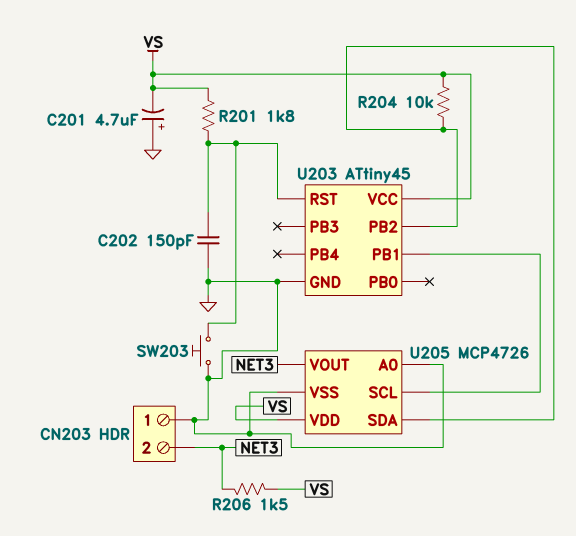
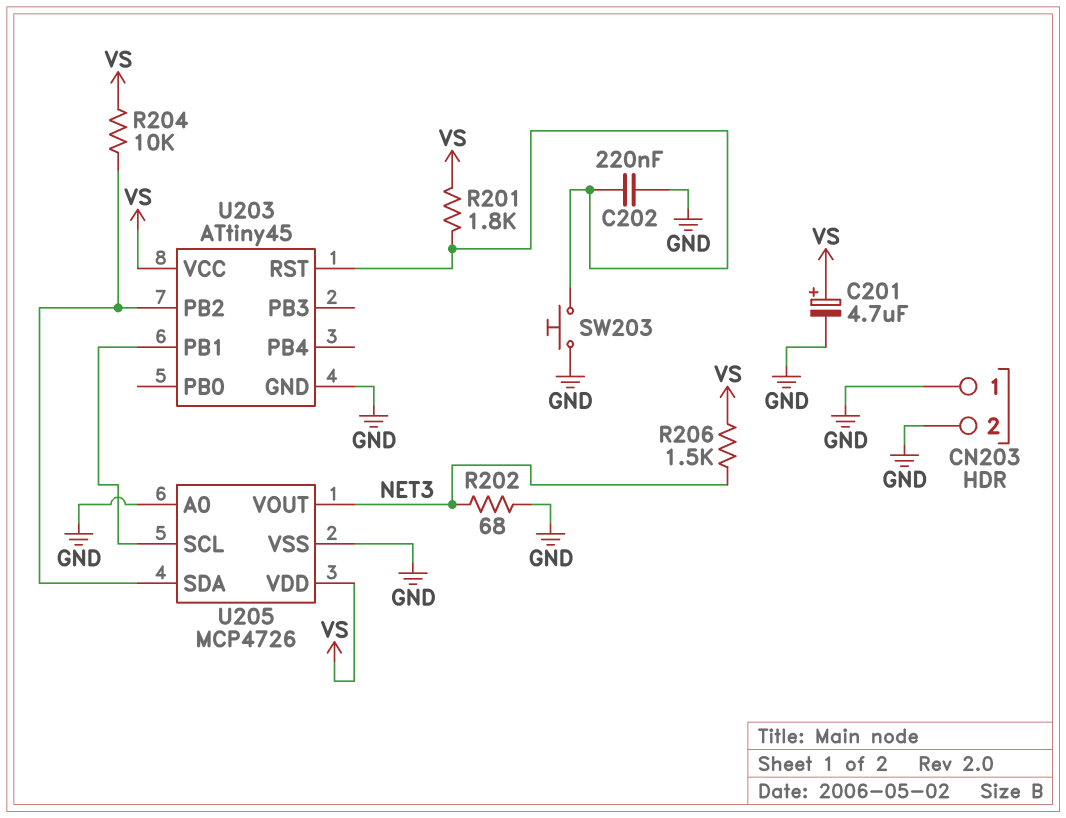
C201: 4.7uF (plus GND, minus VS) -> 4.7uF (plus VS, minus GND)
C202: 150pF (GND, U203/RST) -> 220nF (GND, U203/RST)
CN203 pin 2: NET3 -> GND
R202: none -> 68 (GND, NET3)

